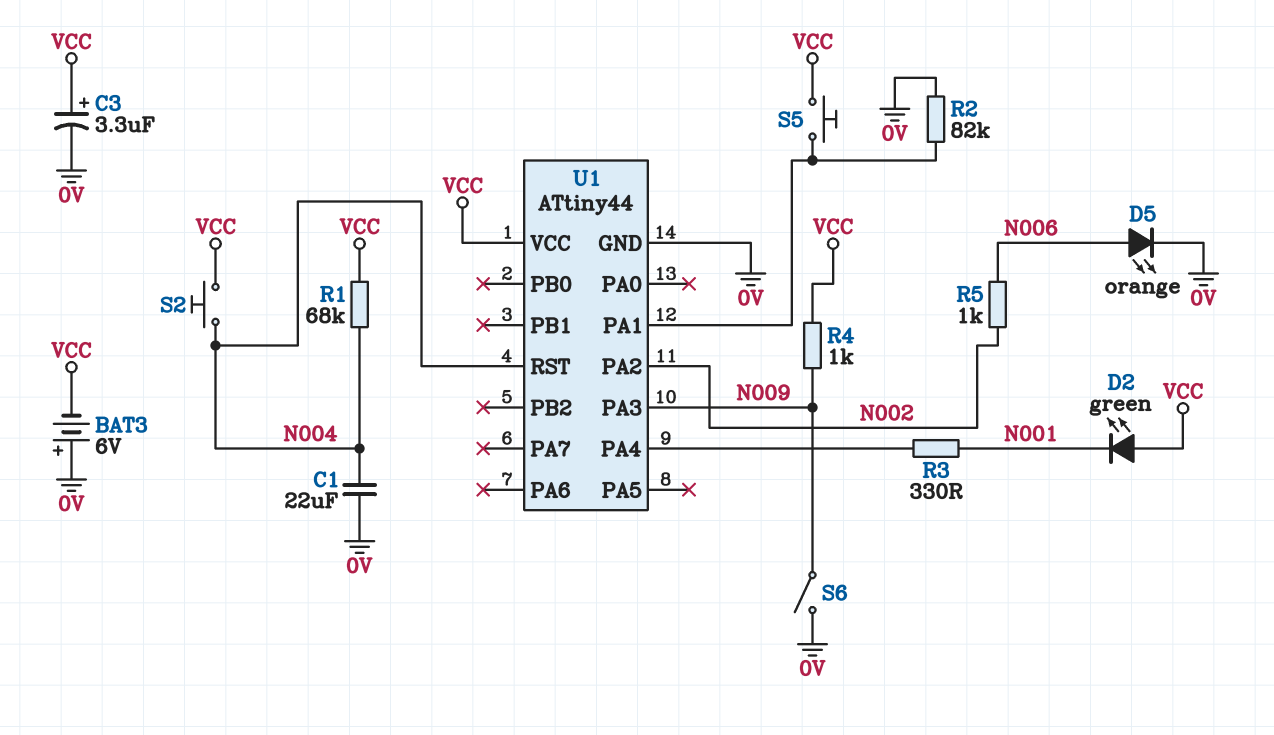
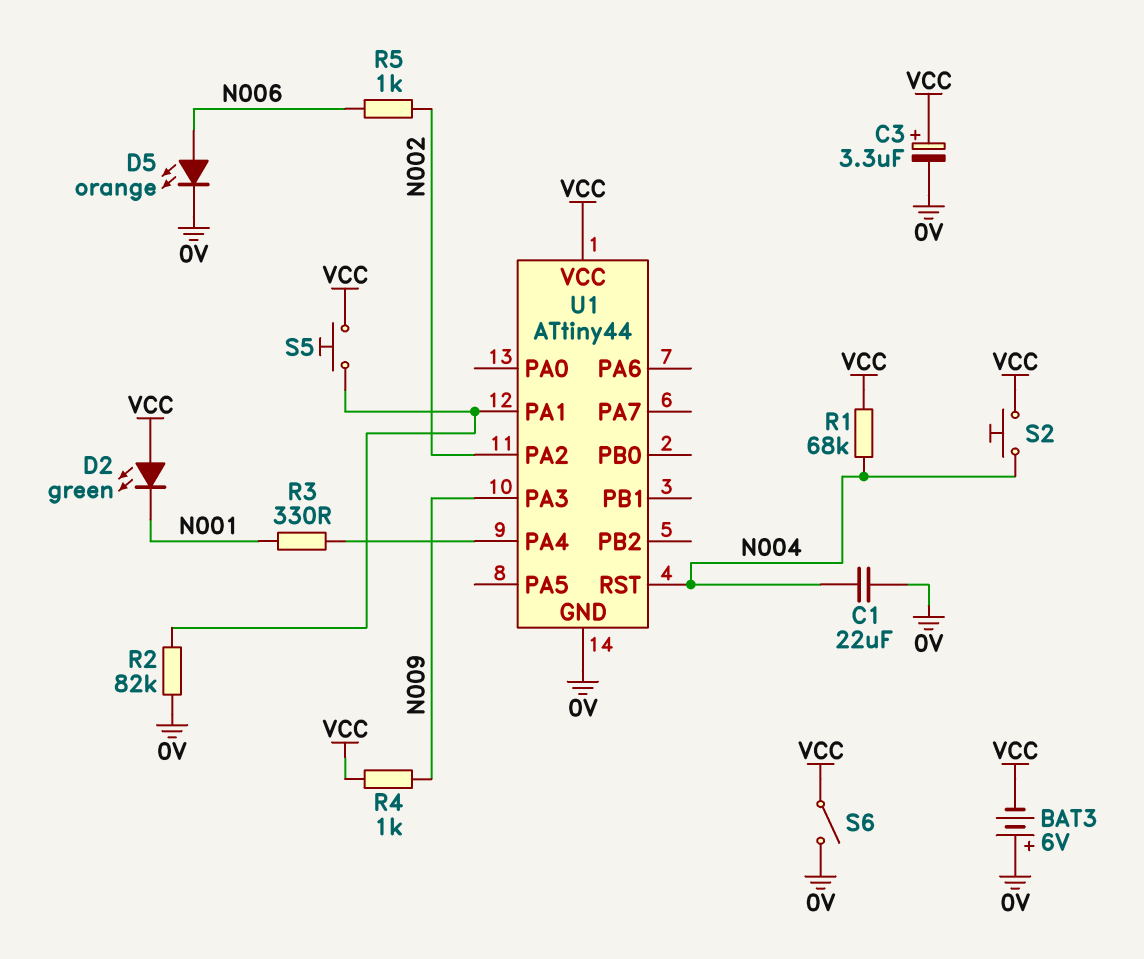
S6: switch (0V, N009) -> switch (0V, VCC)

